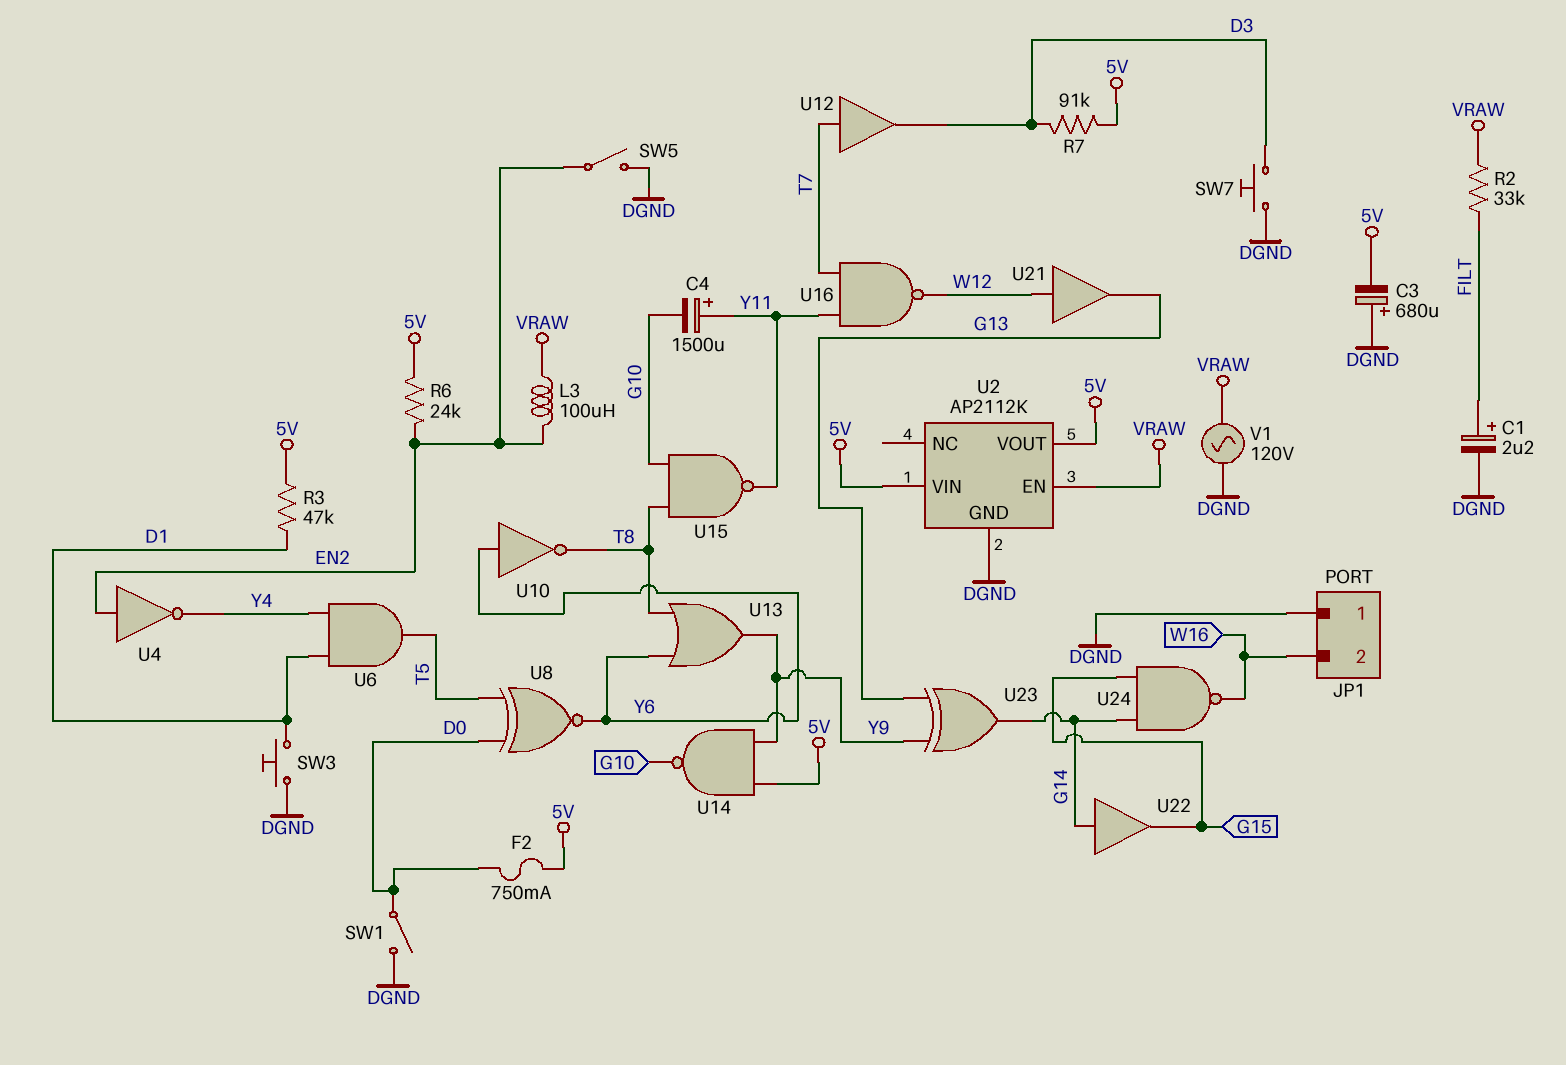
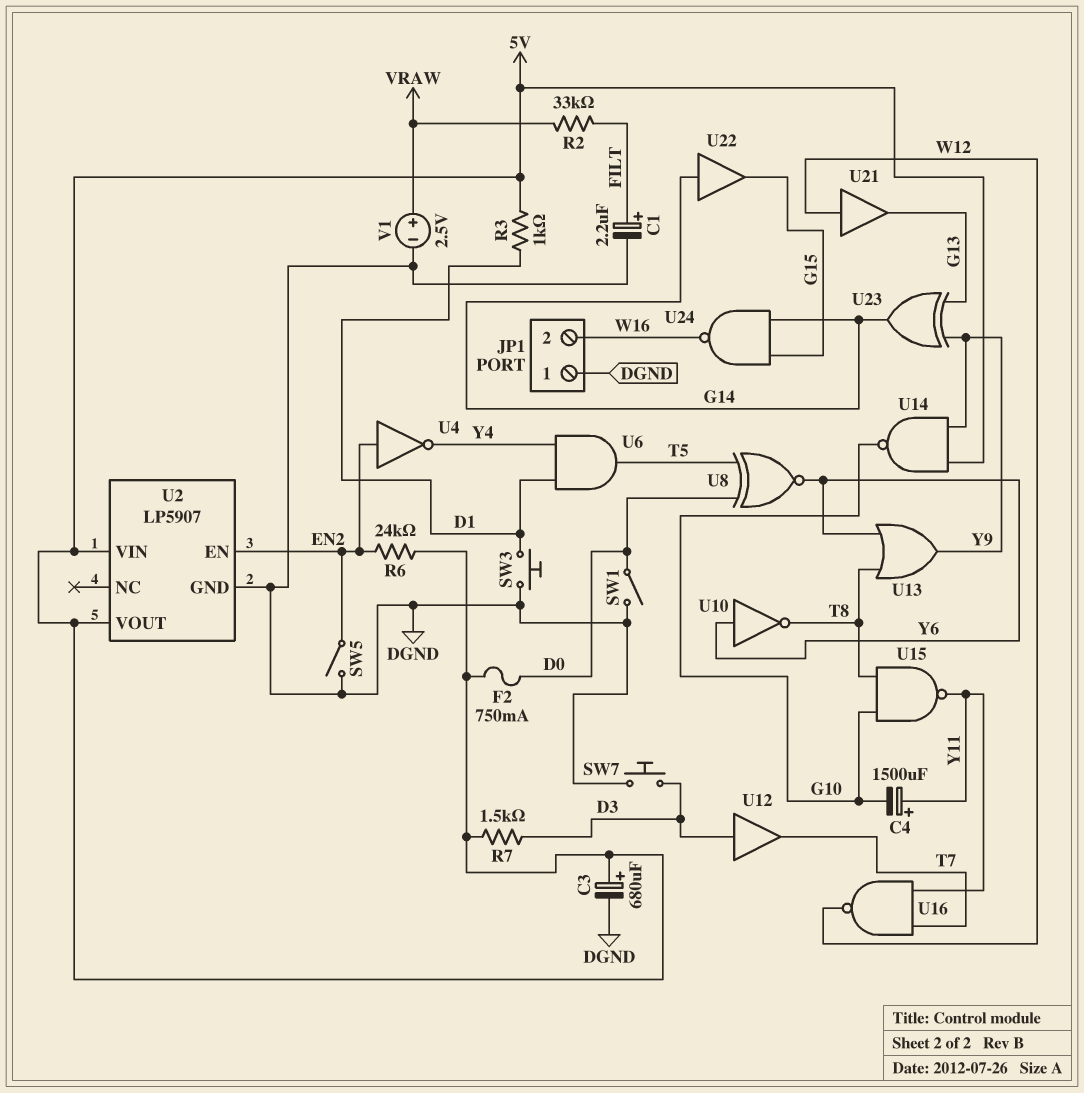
C3: 680uF (plus DGND, minus 5V) -> 680uF (plus 5V, minus DGND)
L3: 100uH (EN2, VRAW) -> none
R3: 47k (5V, D1) -> 1k (5V, D1)
R7: 91k (5V, D3) -> 1.5k (5V, D3)
U2: AP2112K -> LP5907
U2 pin EN: VRAW -> EN2
U12: buffer (in T7, out D3) -> buffer (in D3, out T7)
V1: AC 120V (DGND, VRAW) -> 2.5V (plus VRAW, minus DGND)

